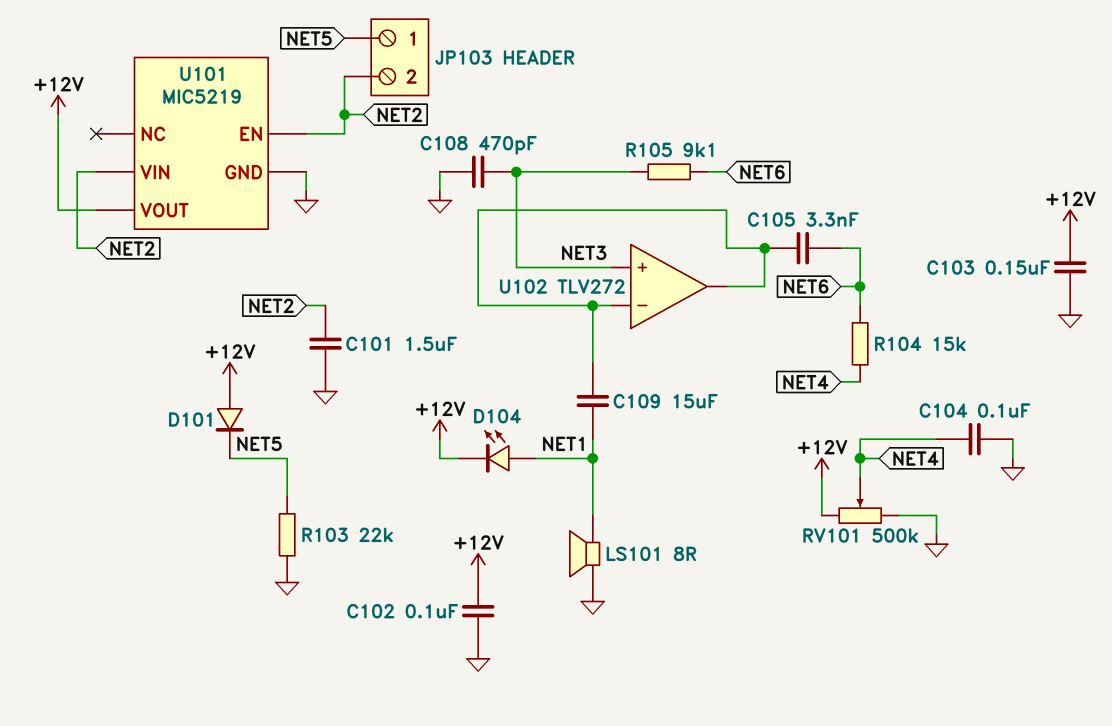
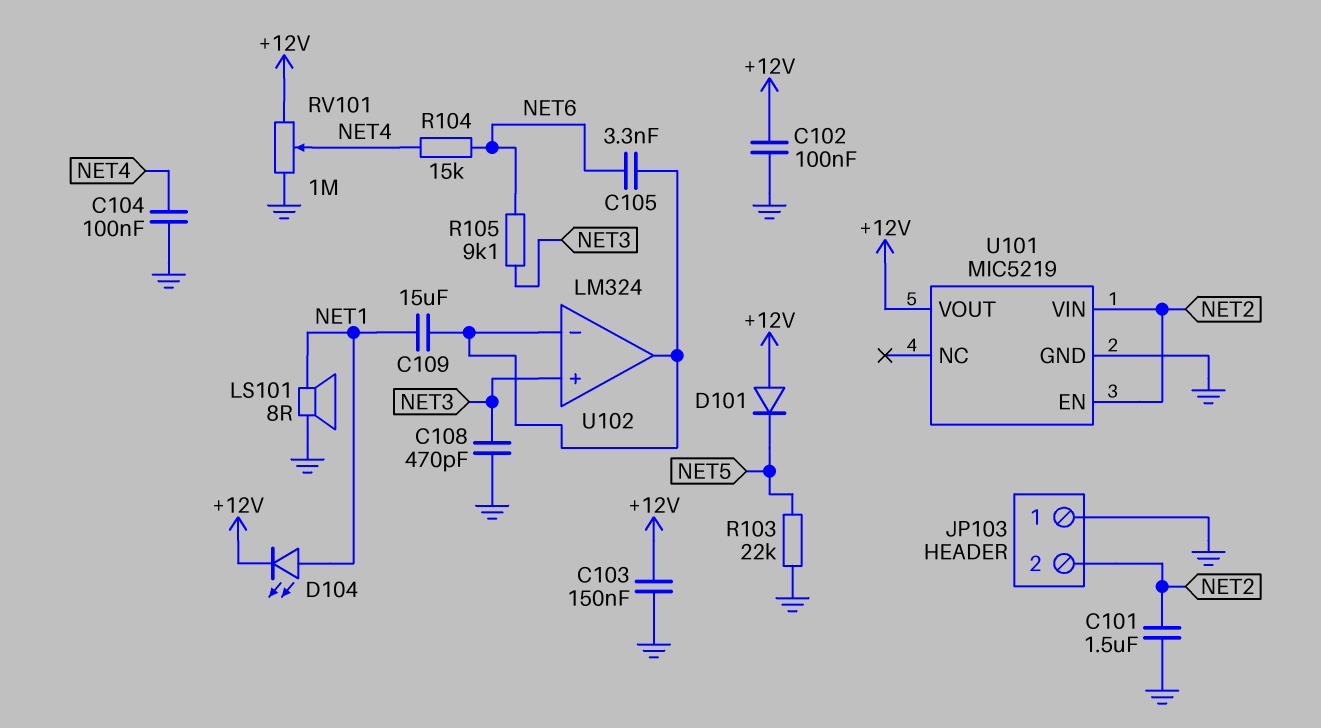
JP103 pin 1: NET5 -> GND
RV101: 500k (+12V, GND, wiper NET4) -> 1M (+12V, GND, wiper NET4)
U102: TLV272 -> LM324

